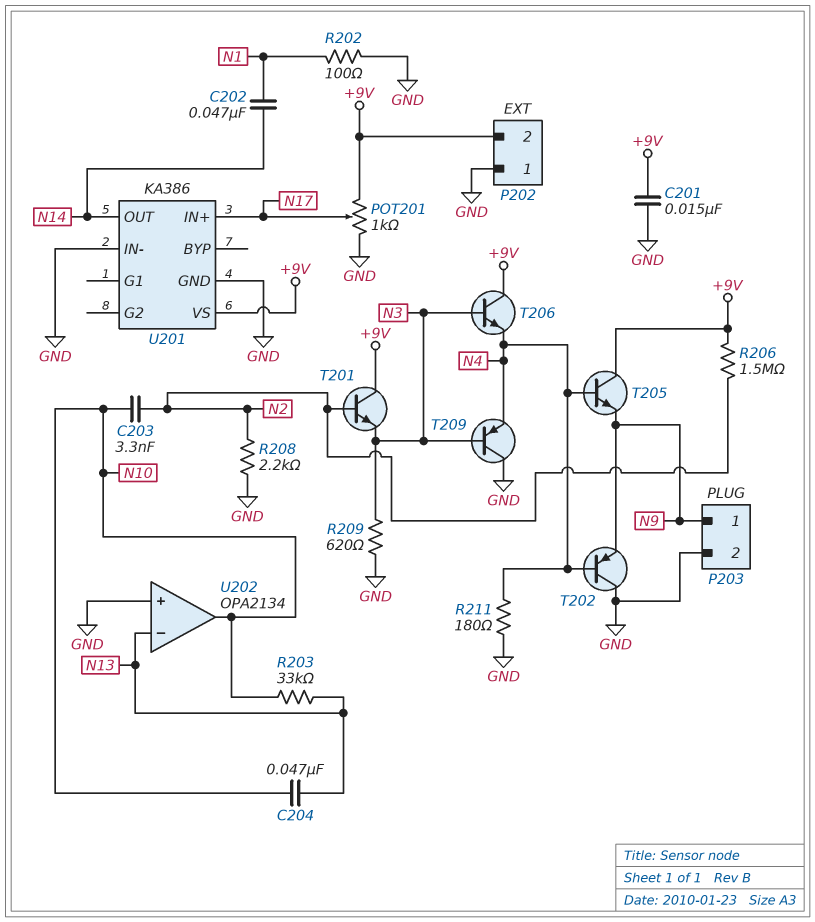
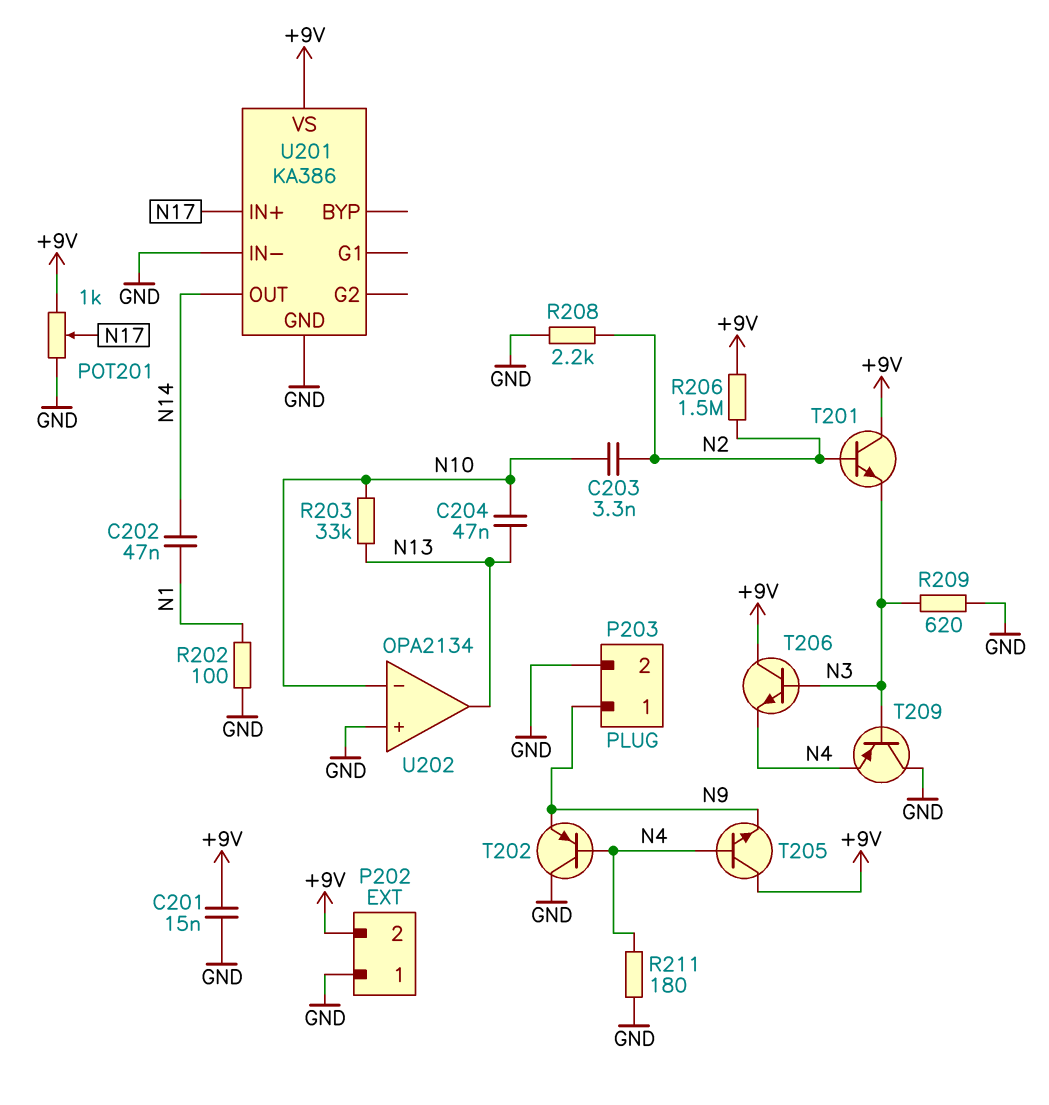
U202 pin in-: N13 -> N10
U202 pin out: N10 -> N13

